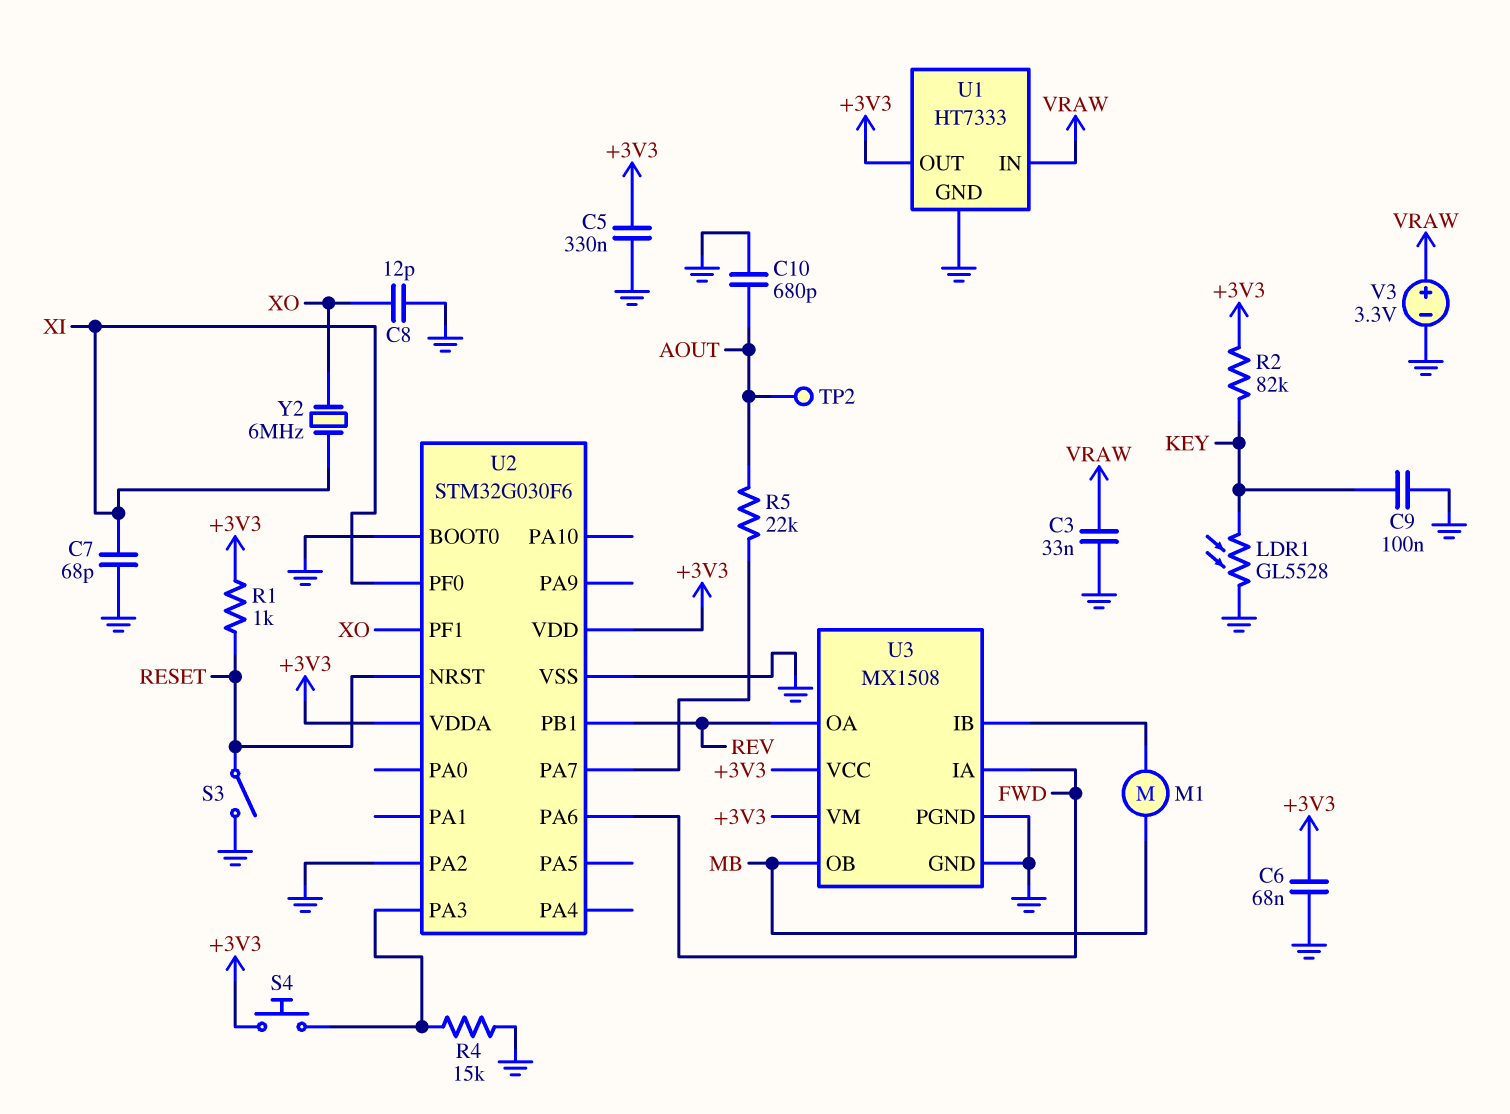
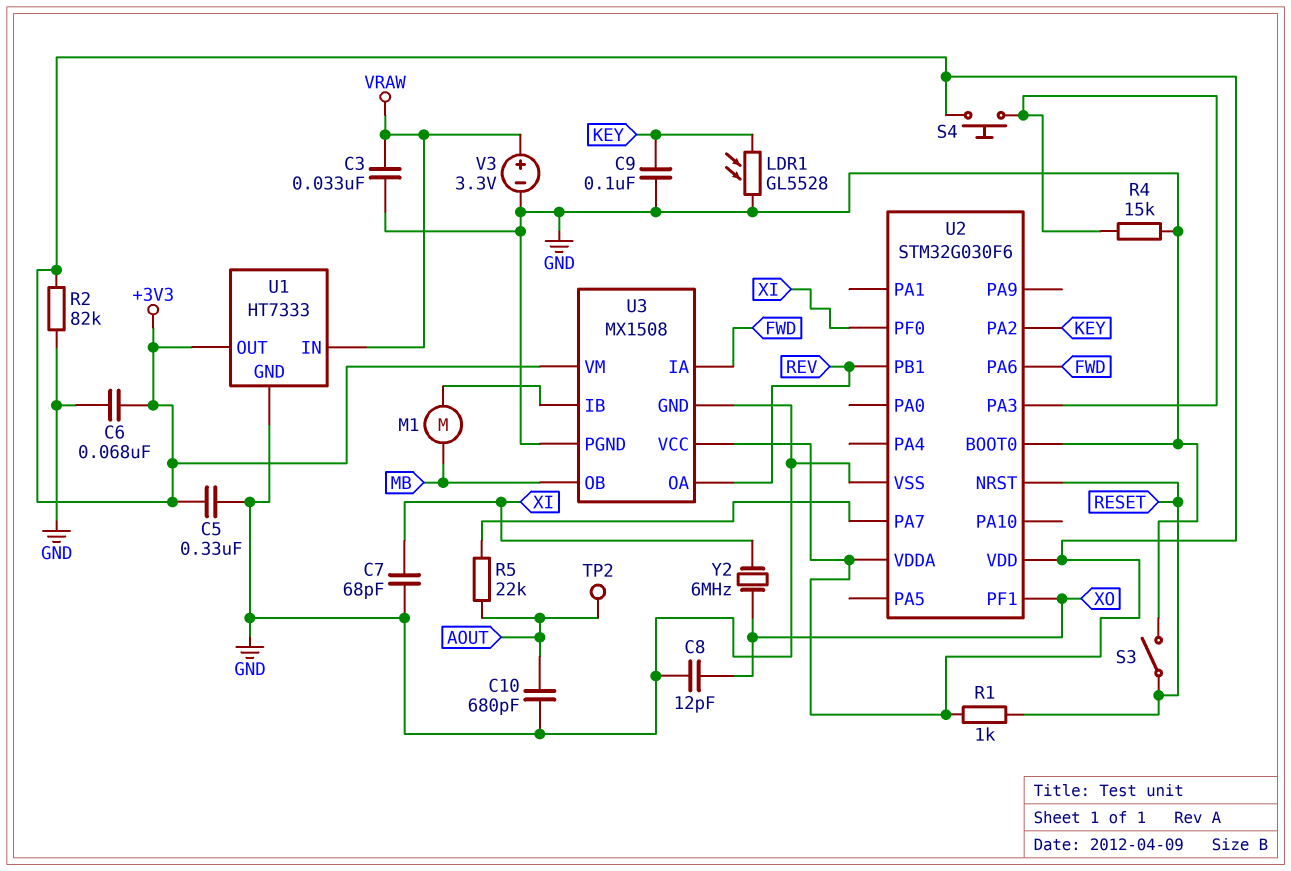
R2: 82k (+3V3, KEY) -> 82k (+3V3, GND)
U2 pin PA2: GND -> KEY

